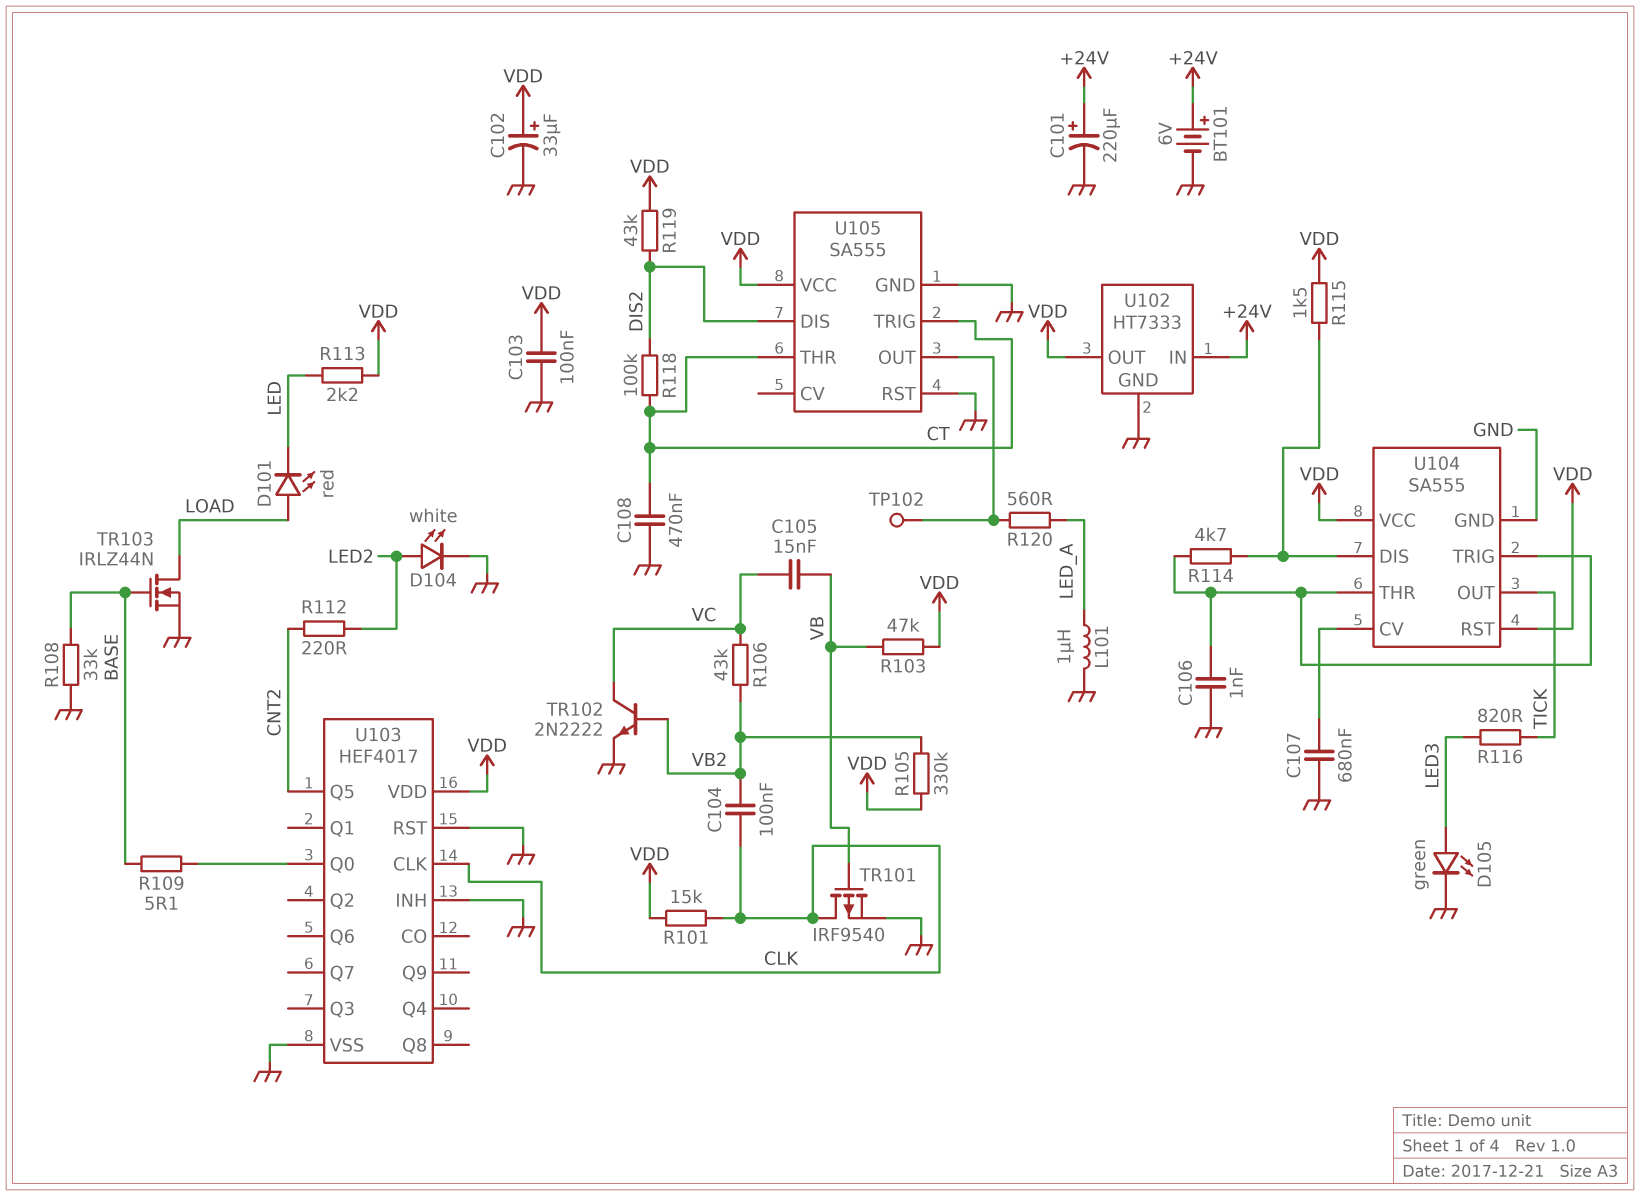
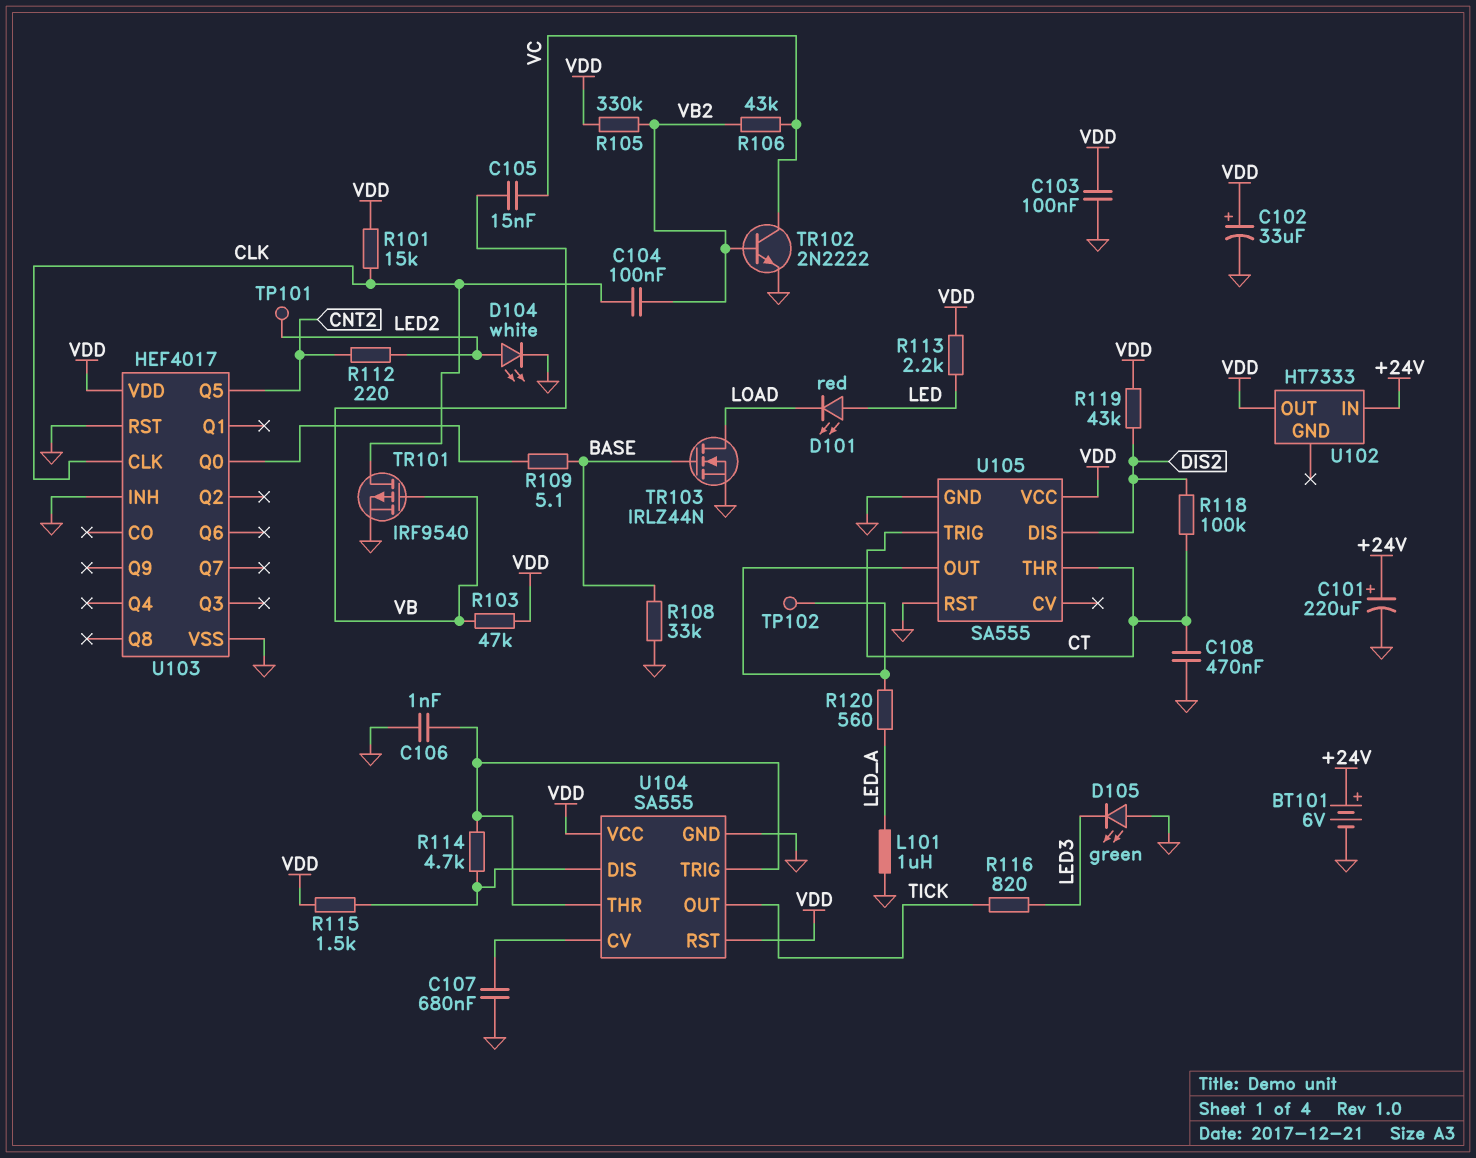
D101: LED red (A LOAD, K LED) -> LED red (A LED, K LOAD)
D105: LED green (A LED3, K GND) -> LED green (A GND, K LED3)
TP101: none -> test point (LED2)
U102 pin GND: GND -> none

